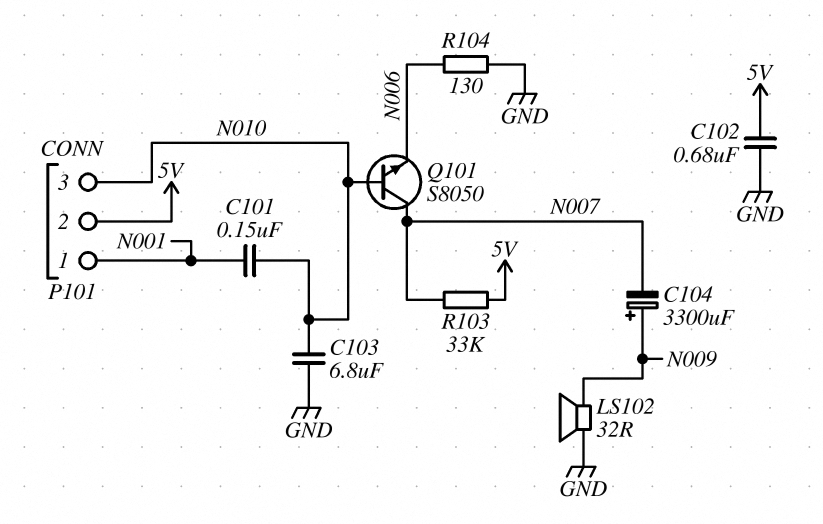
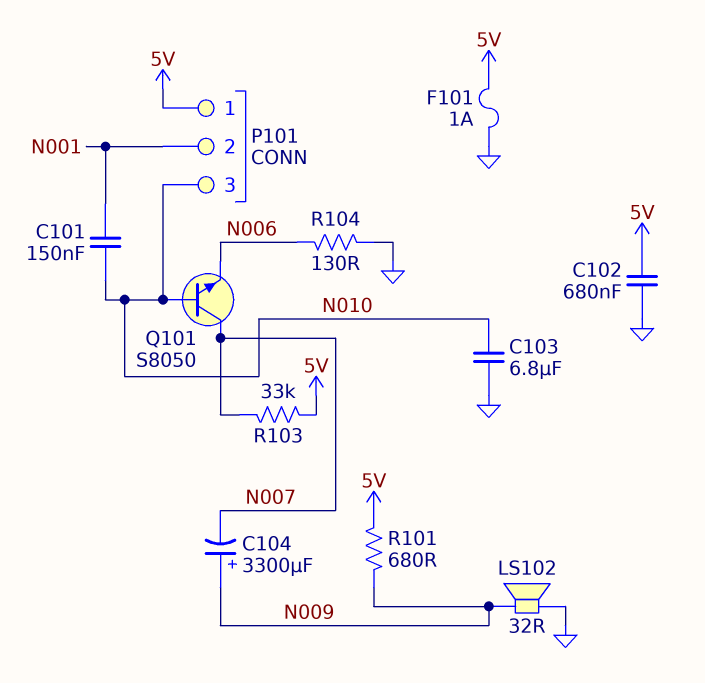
F101: none -> 1A (5V, GND)
P101 pin 1: N001 -> 5V
P101 pin 2: 5V -> N001
R101: none -> 680 (5V, N009)

